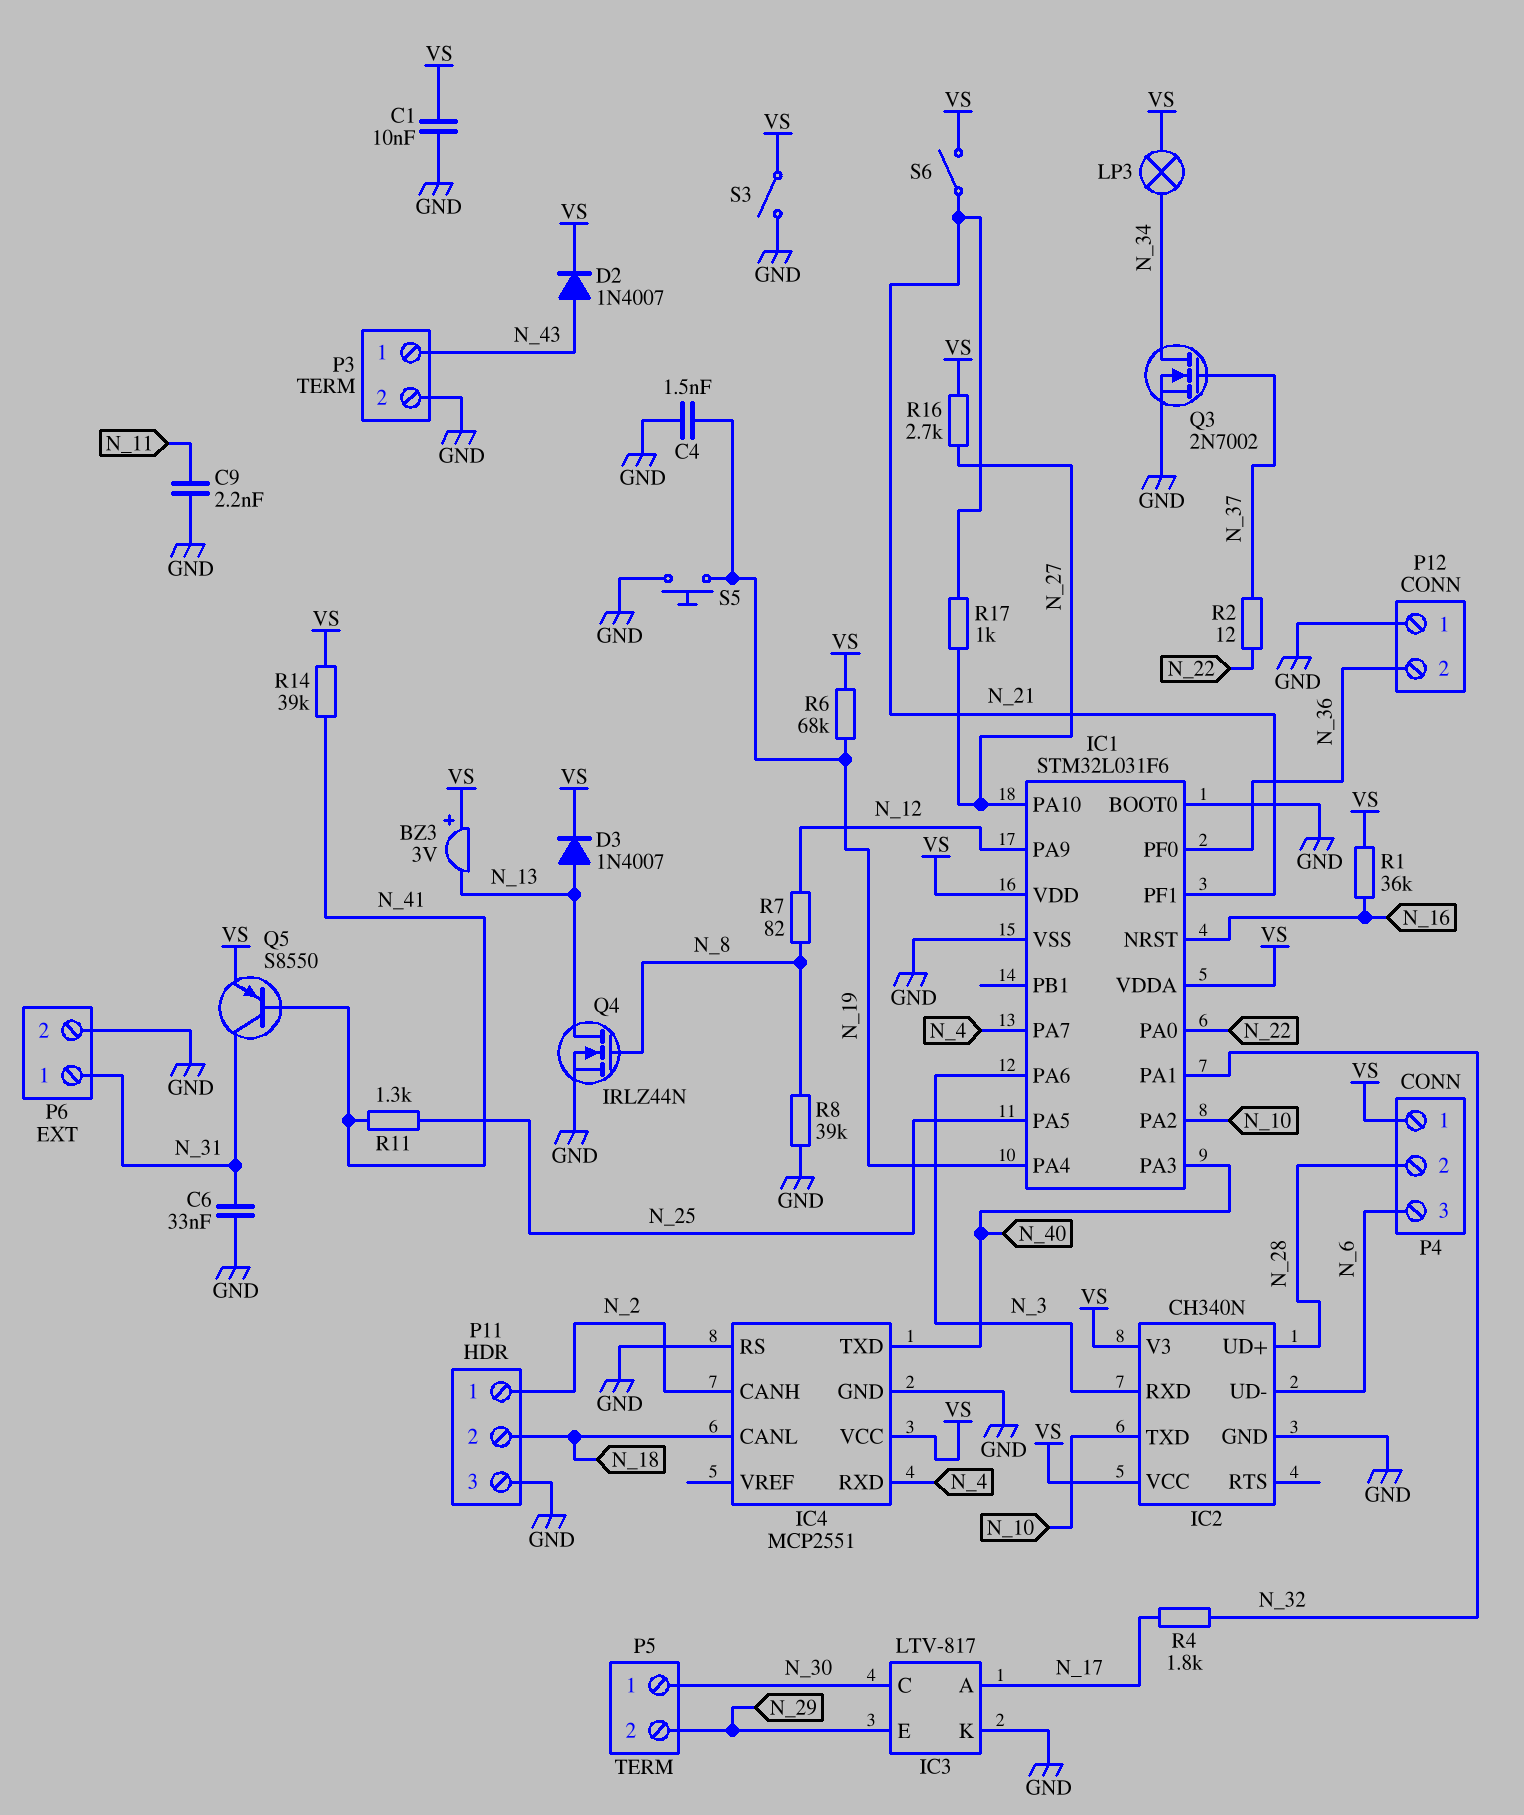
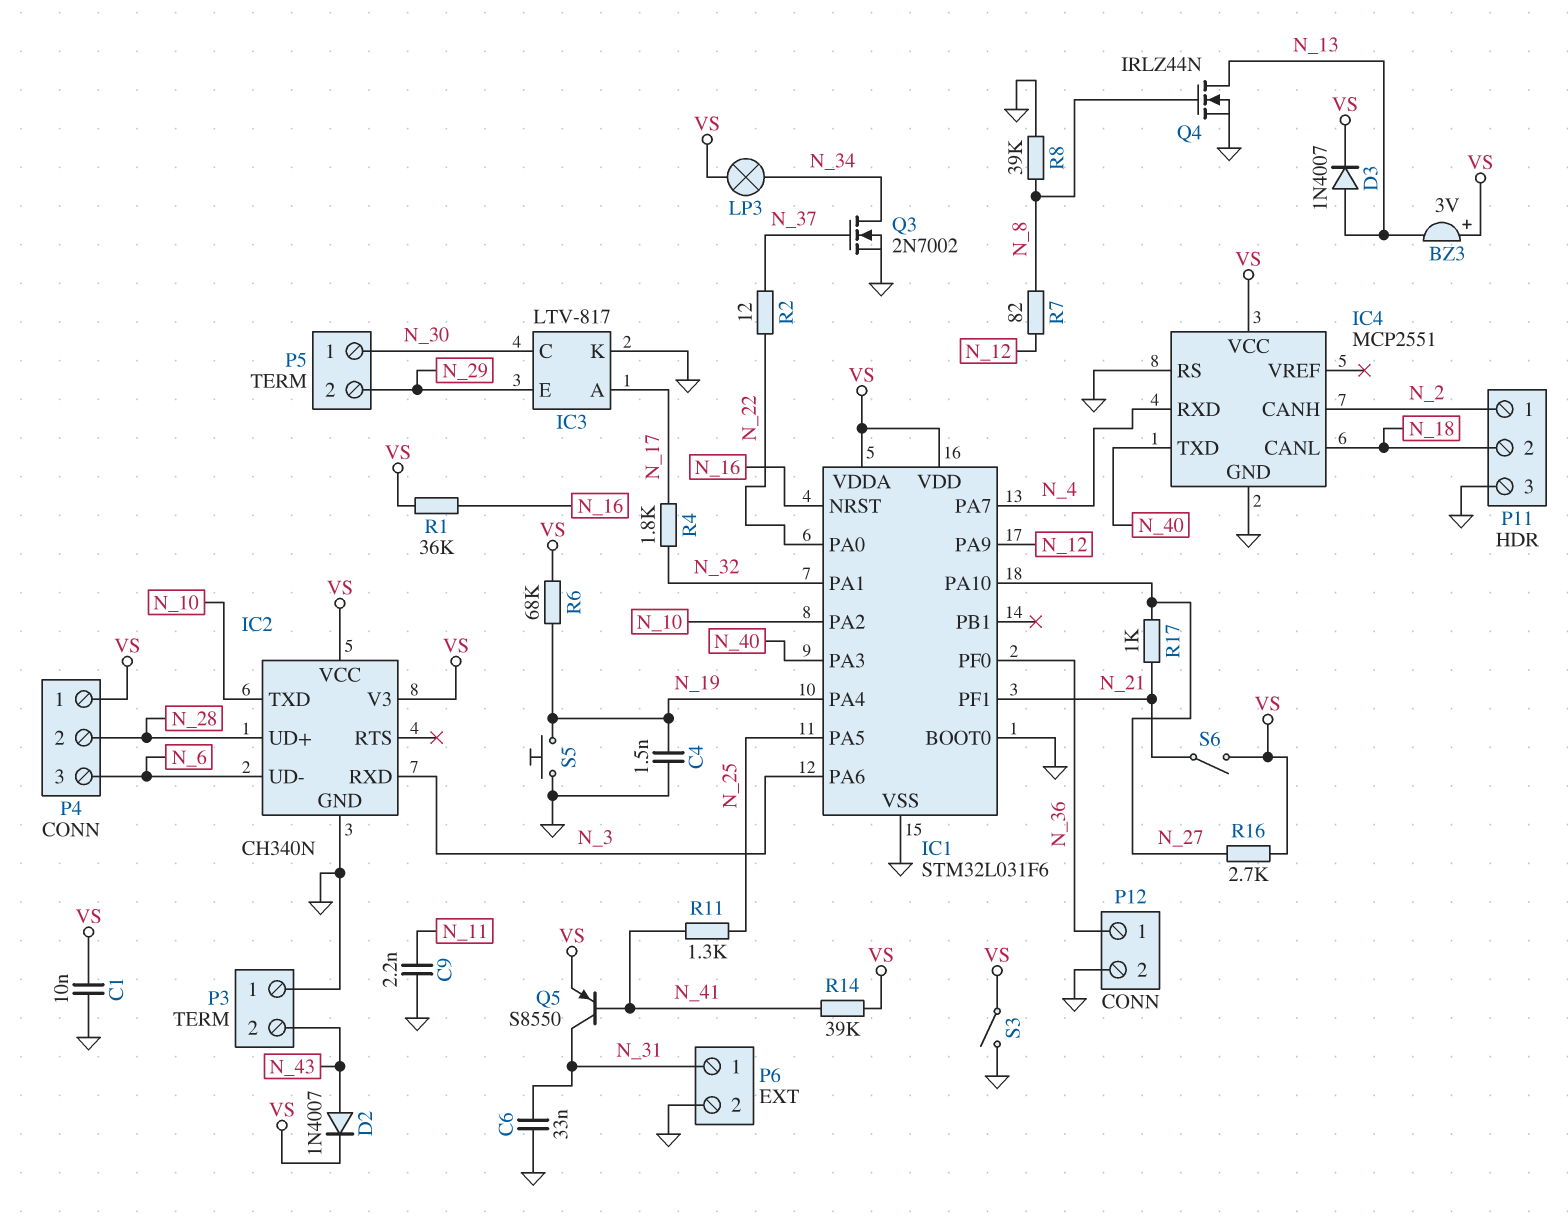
P3 pin 1: N_43 -> GND
P3 pin 2: GND -> N_43
P12 pin 1: GND -> N_36
P12 pin 2: N_36 -> GND

